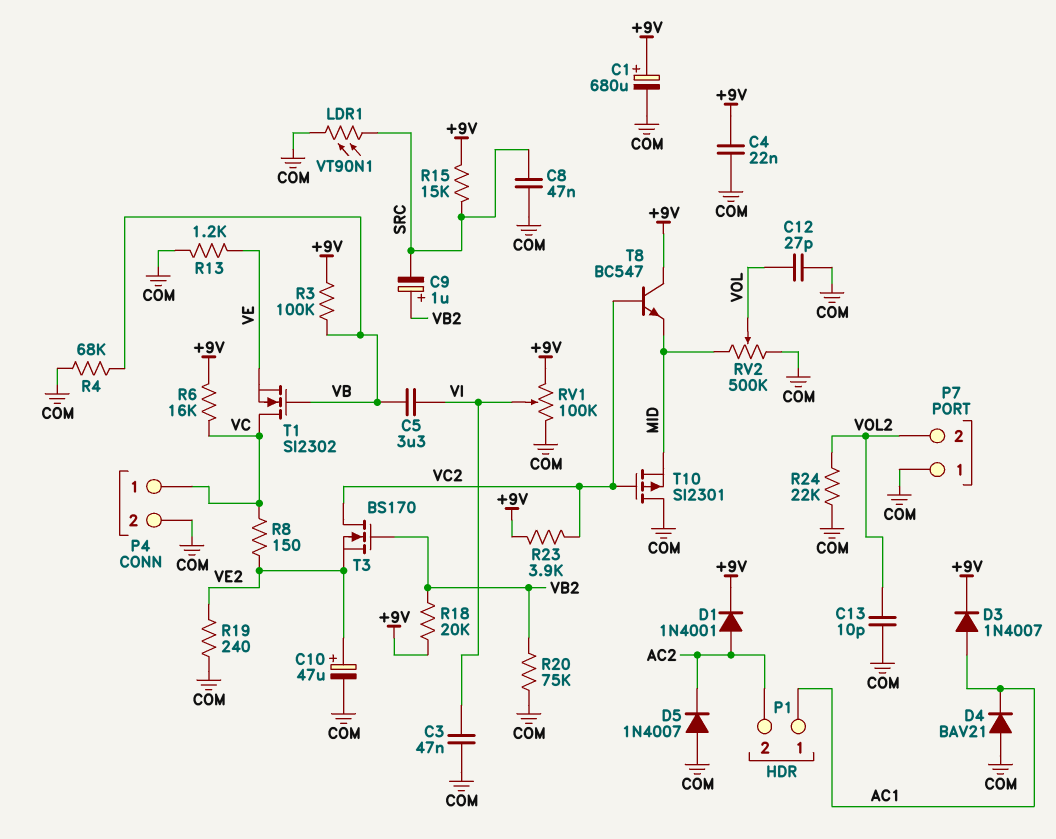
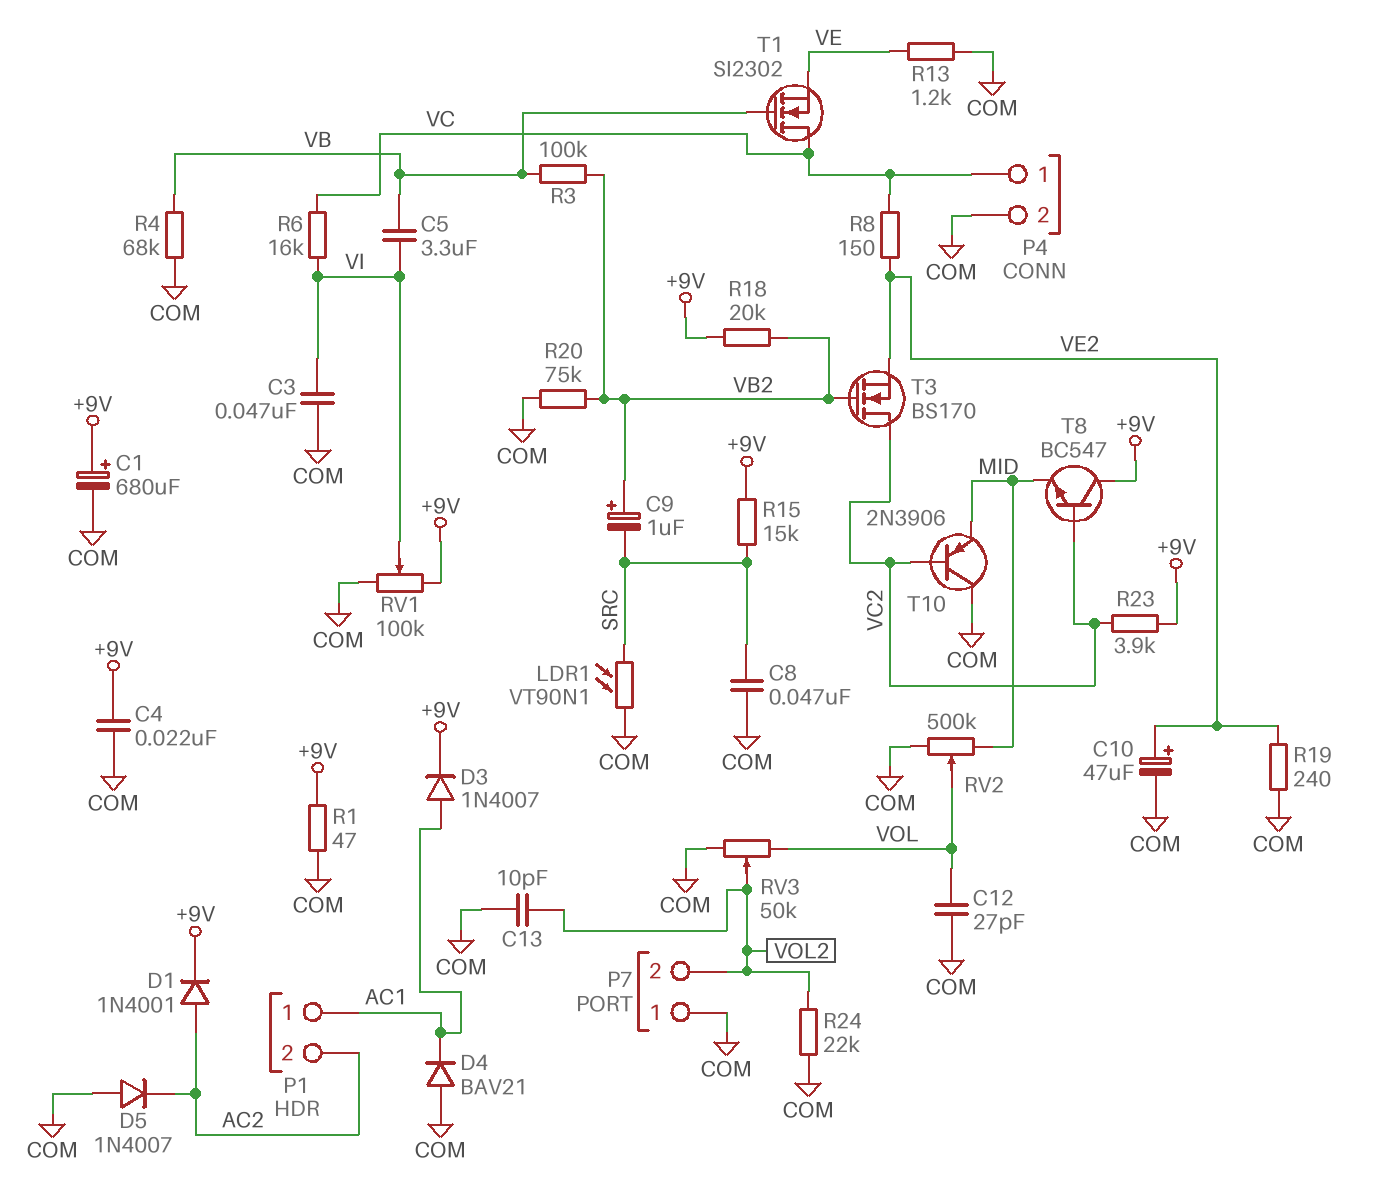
R1: none -> 47 (+9V, COM)
R3: 100k (+9V, VB) -> 100k (VB, VB2)
R6: 16k (+9V, VC) -> 16k (VC, VI)
RV3: none -> 50k (COM, VOL, wiper VOL2)
T10: PMOS SI2301 (G VC2, D COM, S MID) -> PNP 2N3906 (B VC2, C COM, E MID)

